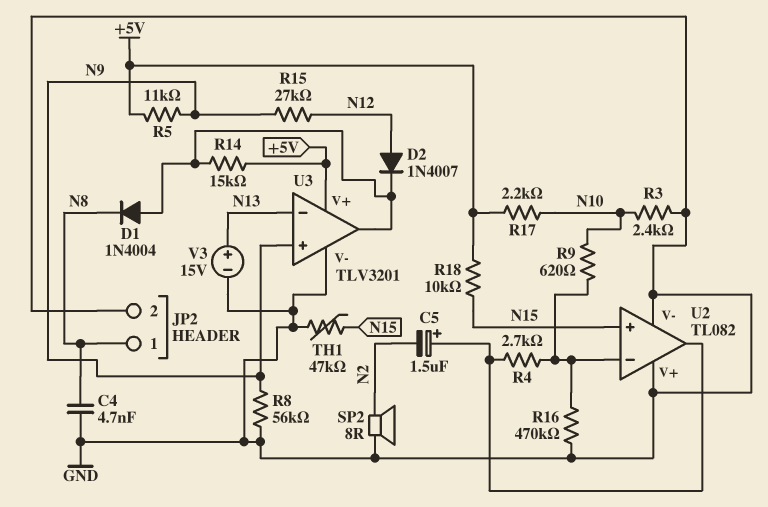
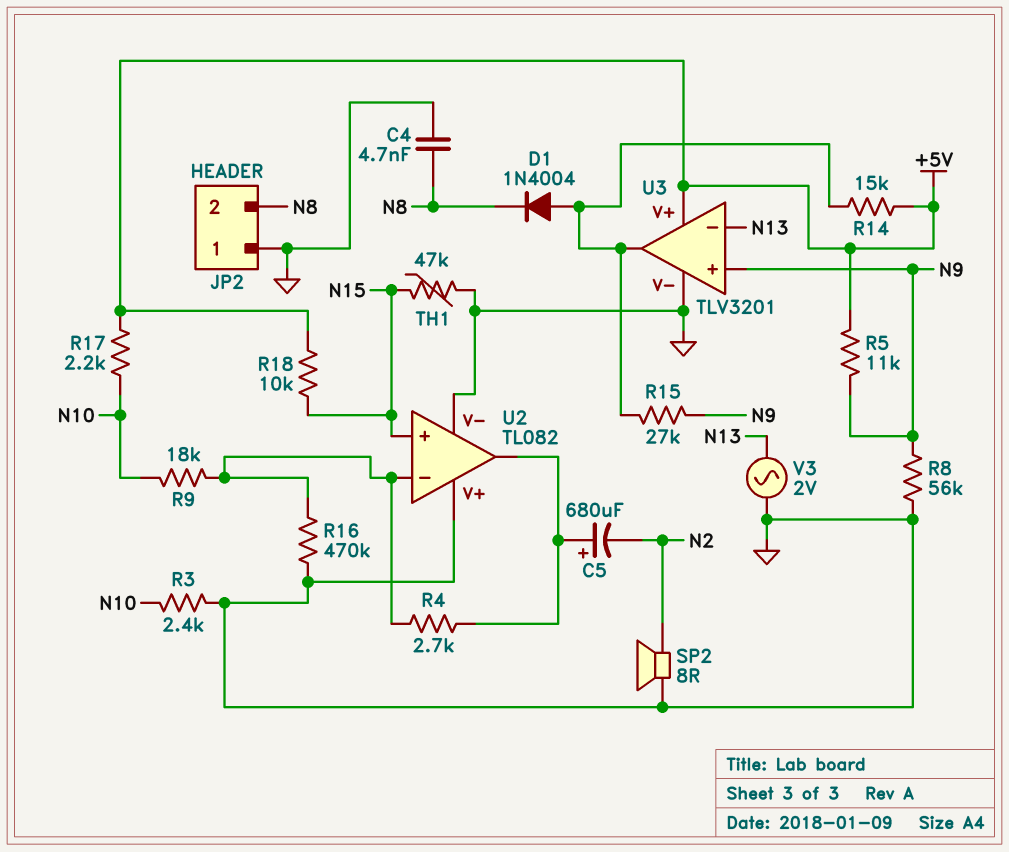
C5: 1.5uF (plus U2/out, minus N2) -> 680uF (plus U2/out, minus N2)
D2: diode 1N4007 (A N12, K U3/out) -> none
JP2 pin 1: N8 -> GND
JP2 pin 2: GND -> N8
R9: 620 (N10, U2/in-) -> 18k (N10, U2/in-)
R15: 27k (N9, N12) -> 27k (N9, U3/out)
V3: 15V (plus N13, minus GND) -> AC 2V (GND, N13)

